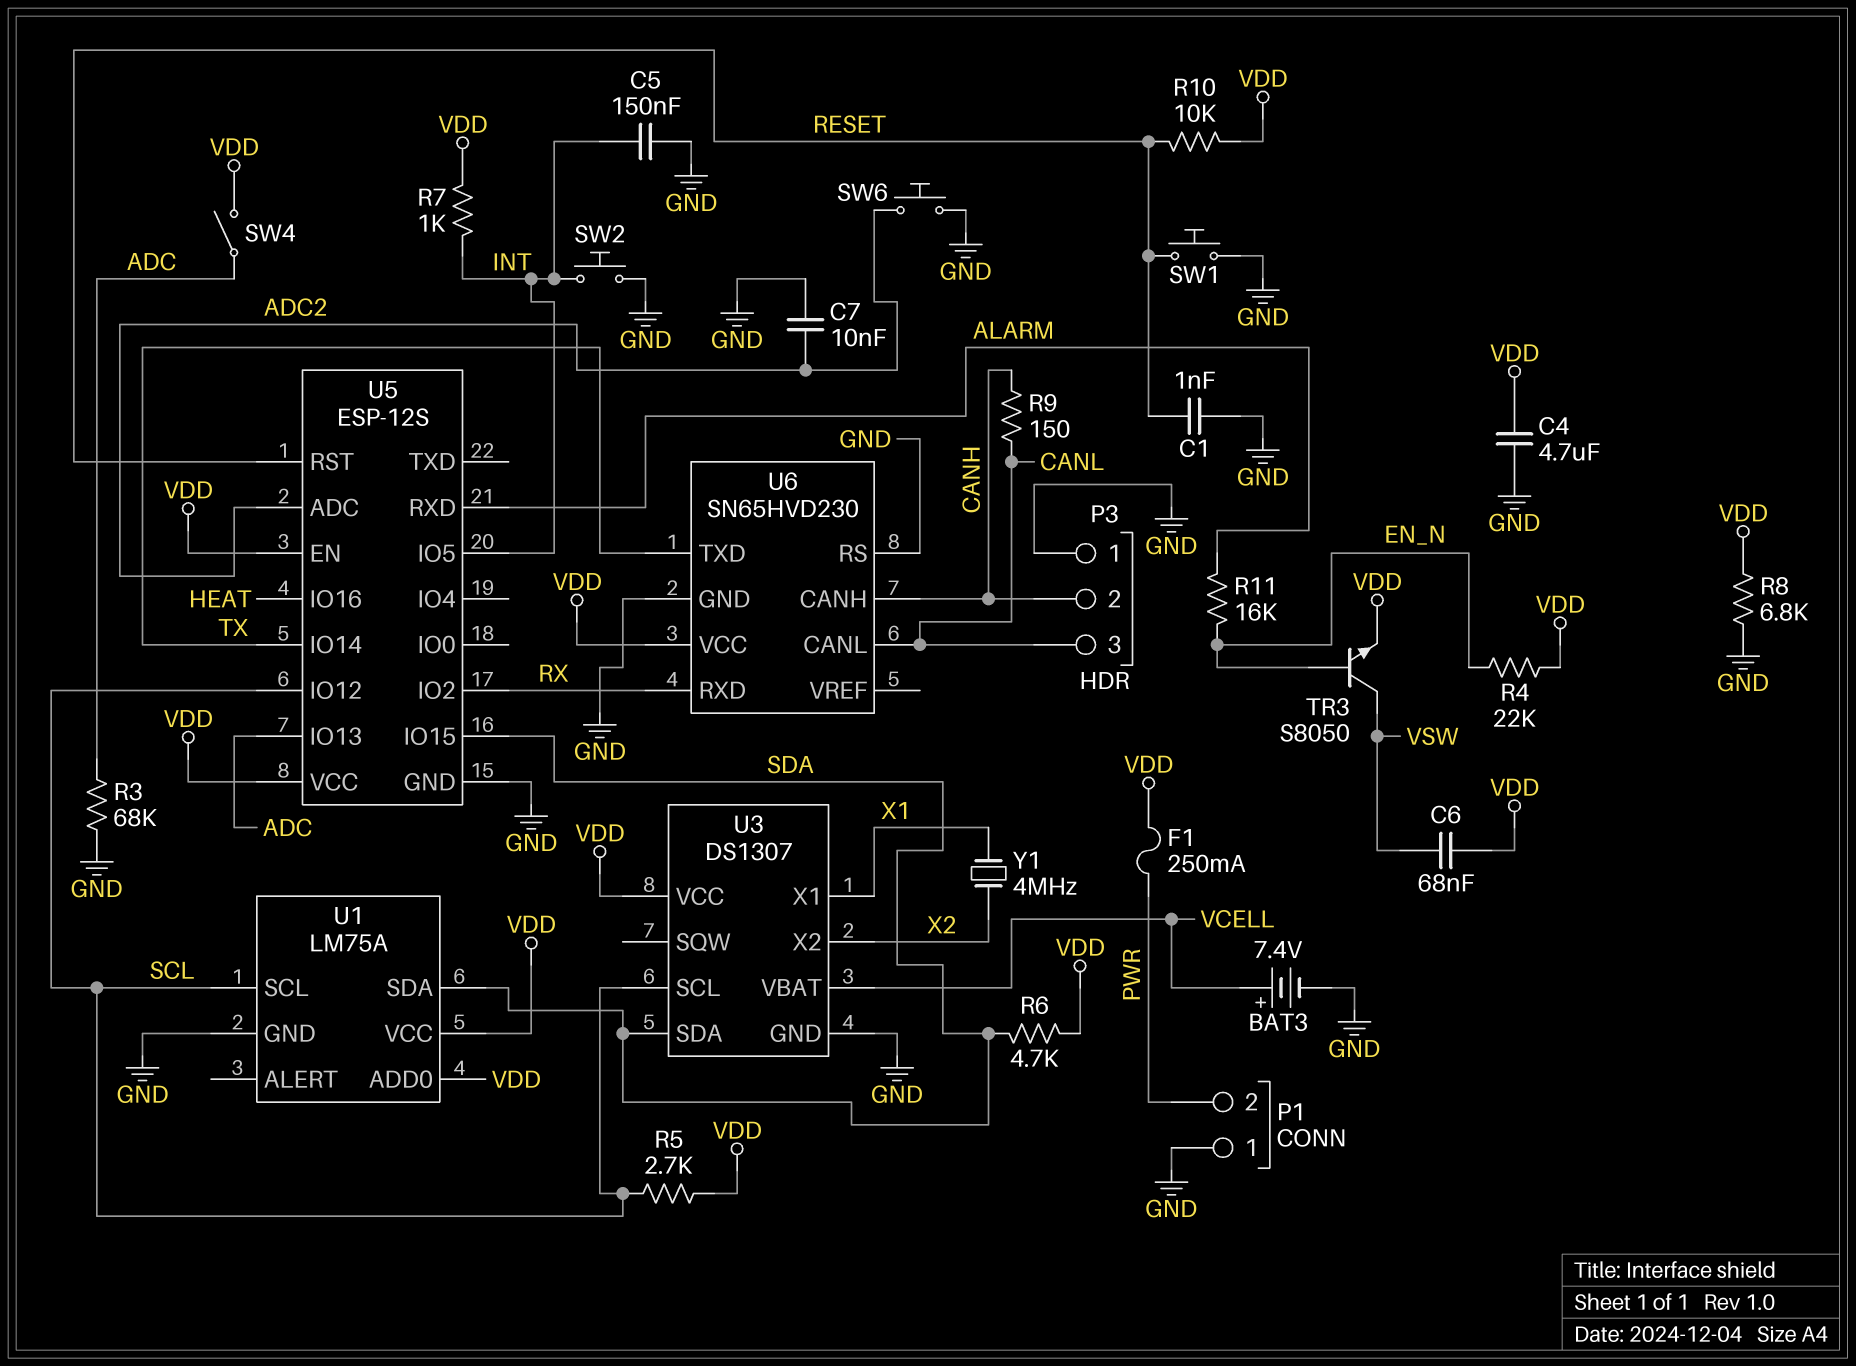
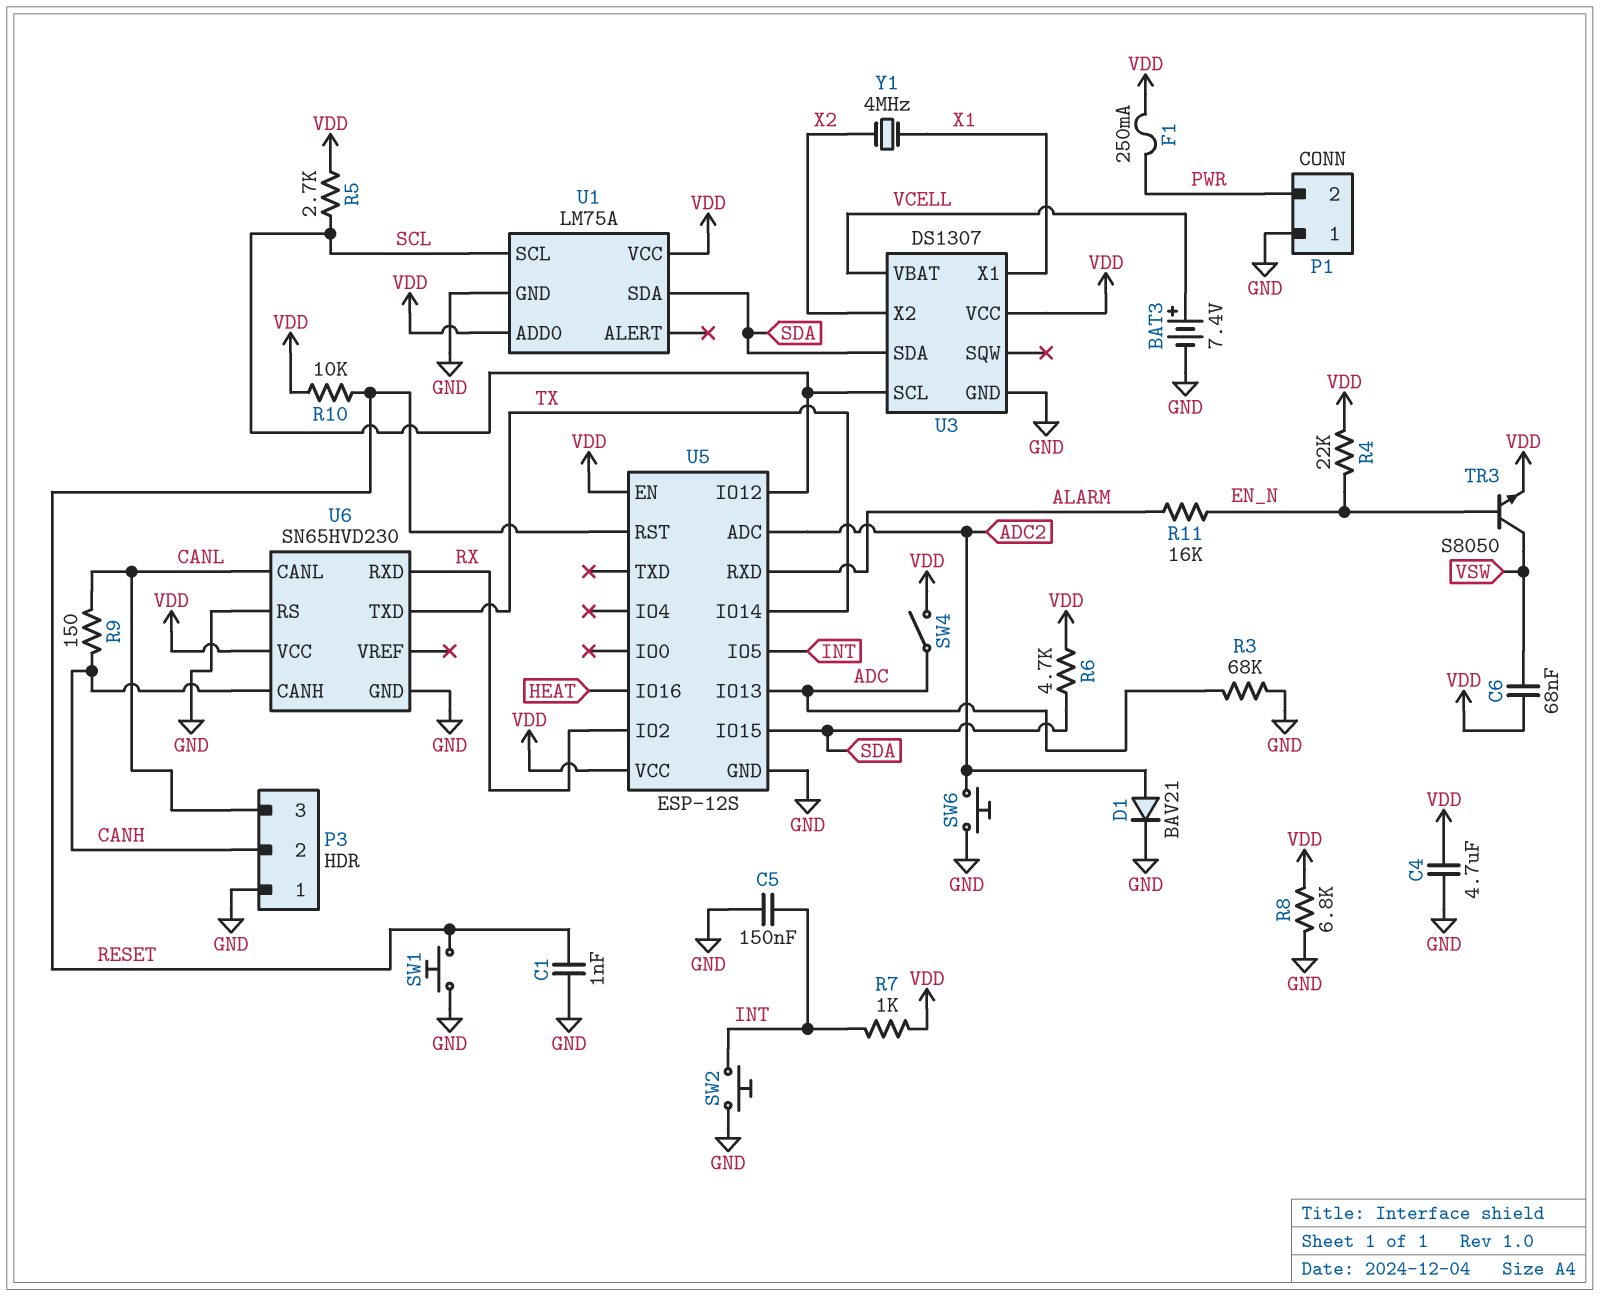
C7: 10nF (ADC2, GND) -> none
D1: none -> diode BAV21 (A ADC2, K GND)

